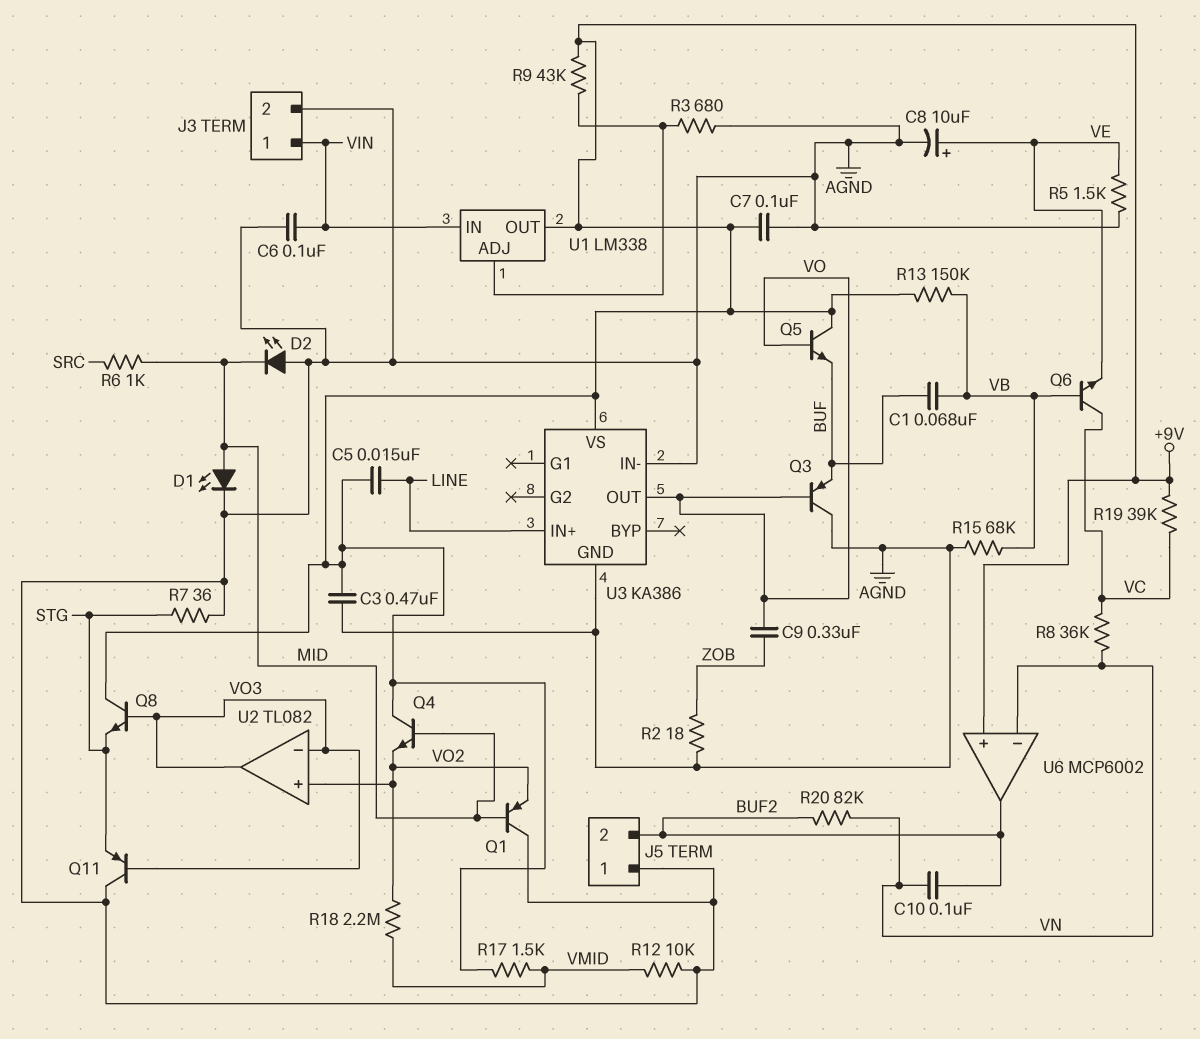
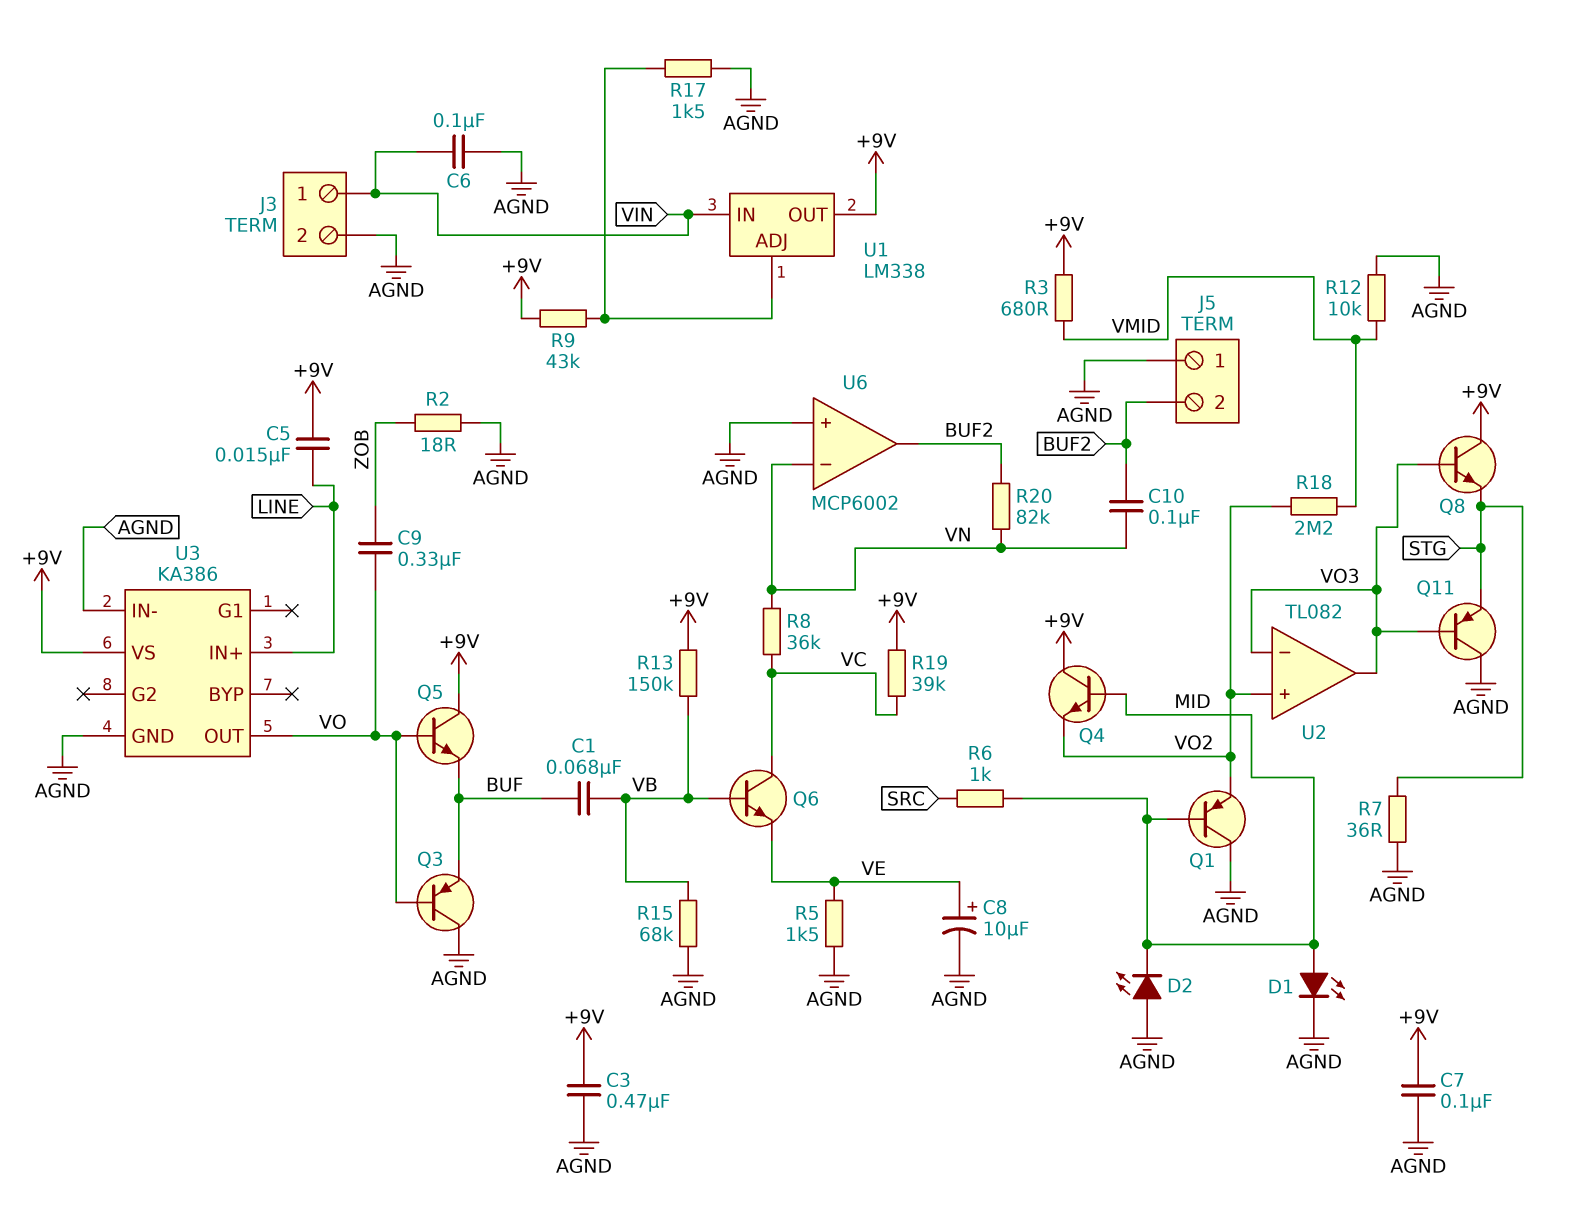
R3: 680 (AGND, U1/ADJ) -> 680 (+9V, VMID)
R17: 1.5k (+9V, VMID) -> 1.5k (AGND, U1/ADJ)
U6 pin in+: +9V -> AGND

